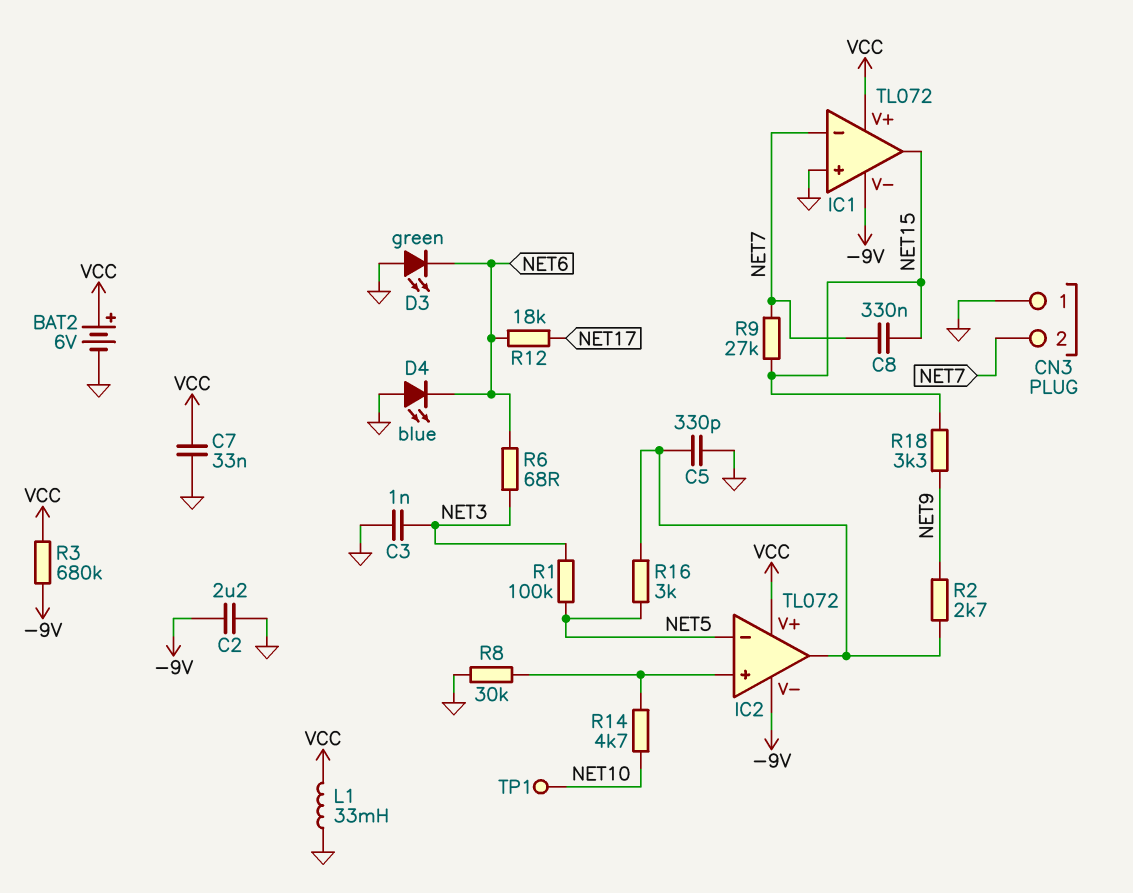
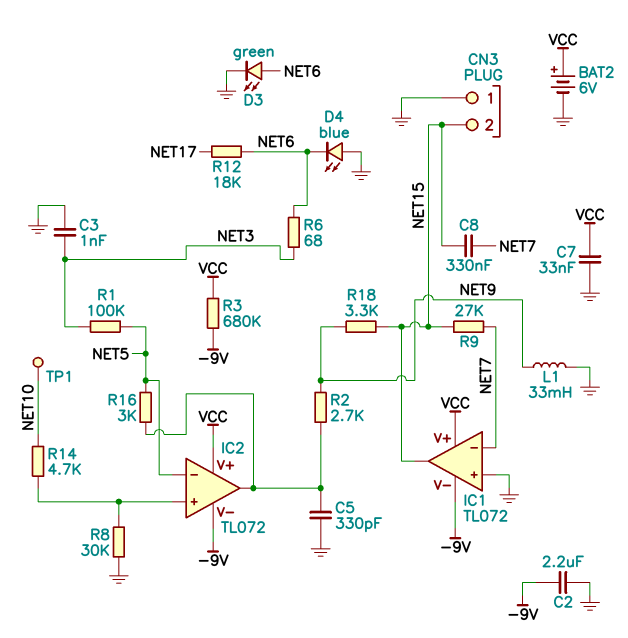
CN3 pin 2: NET7 -> NET15
D3: LED green (A GND, K NET6) -> LED green (A NET6, K GND)
L1: 33mH (GND, VCC) -> 33mH (GND, NET9)

